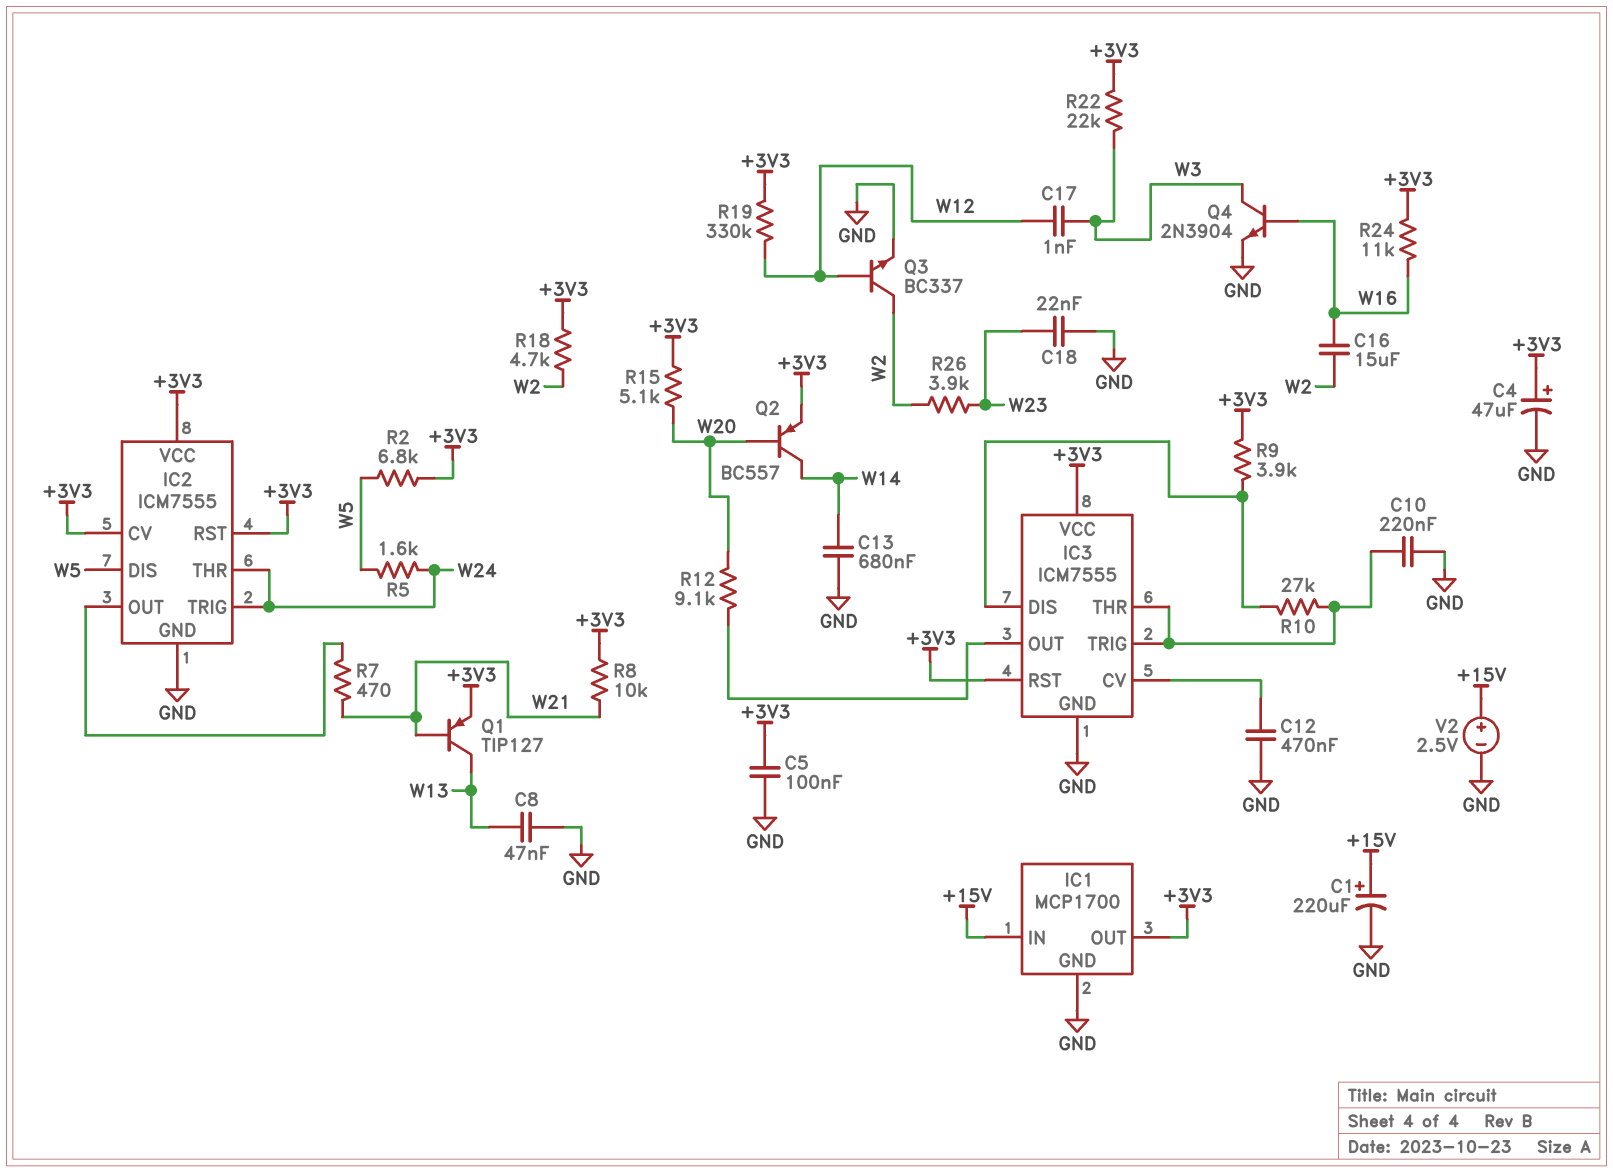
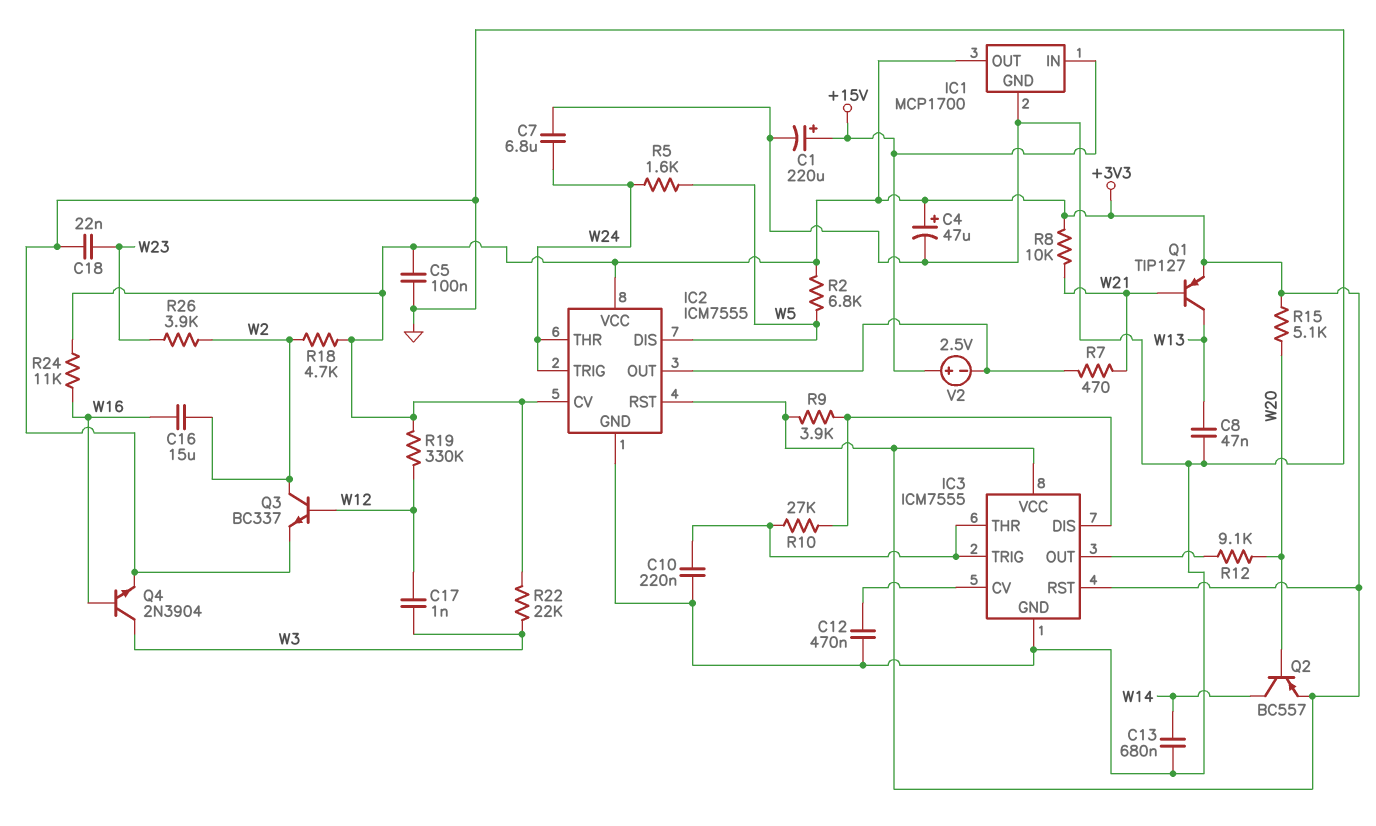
C7: none -> 6.8uF (GND, W24)
V2: 2.5V (plus +15V, minus GND) -> 2.5V (plus +15V, minus IC2/OUT)

